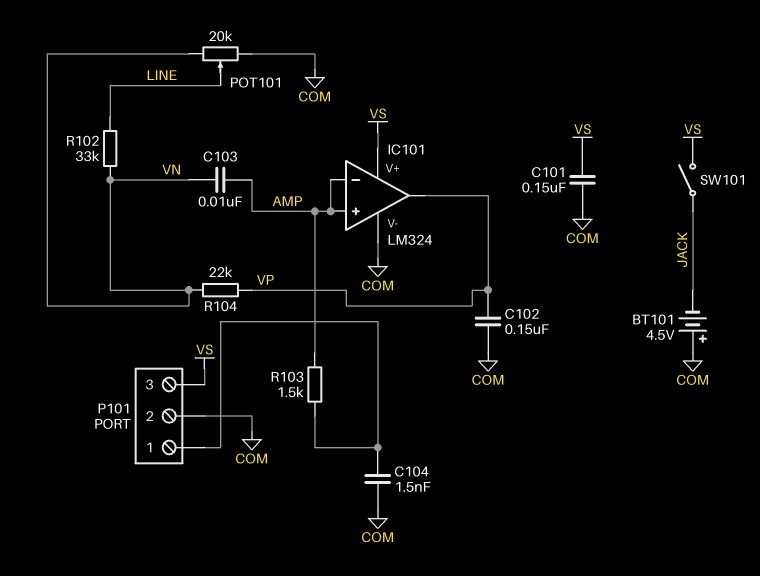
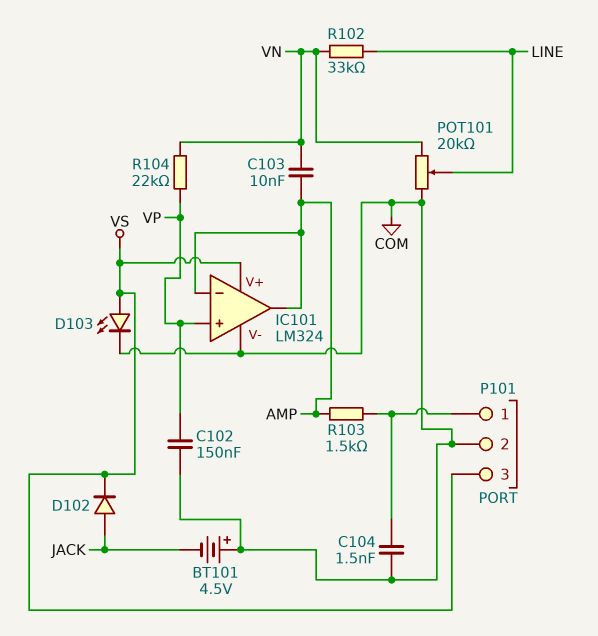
C101: 150nF (COM, VS) -> none
D102: none -> diode (A JACK, K VS)
D103: none -> LED (A VS, K COM)
IC101 pin in+: AMP -> VP
IC101 pin out: VP -> AMP
SW101: switch (JACK, VS) -> none

